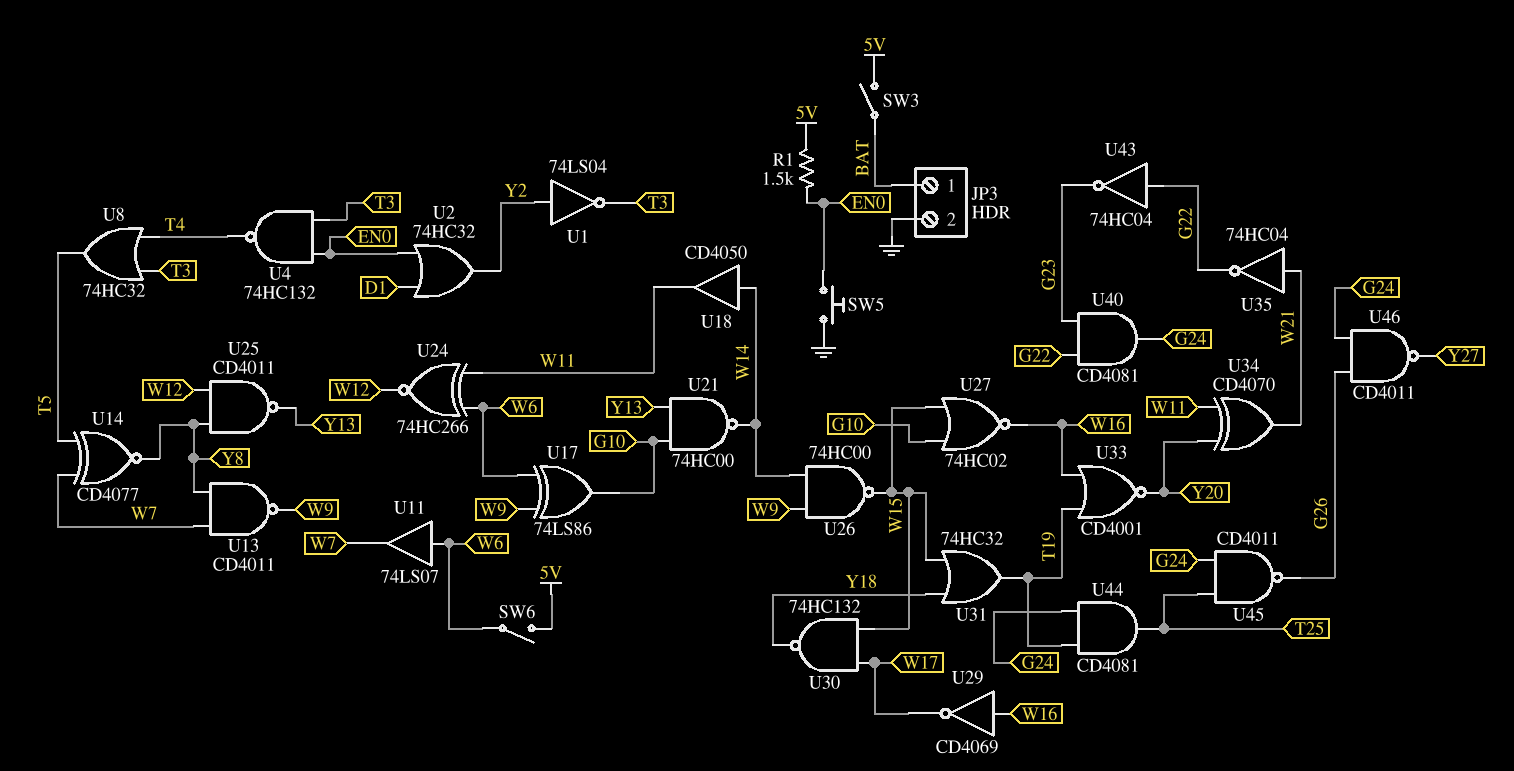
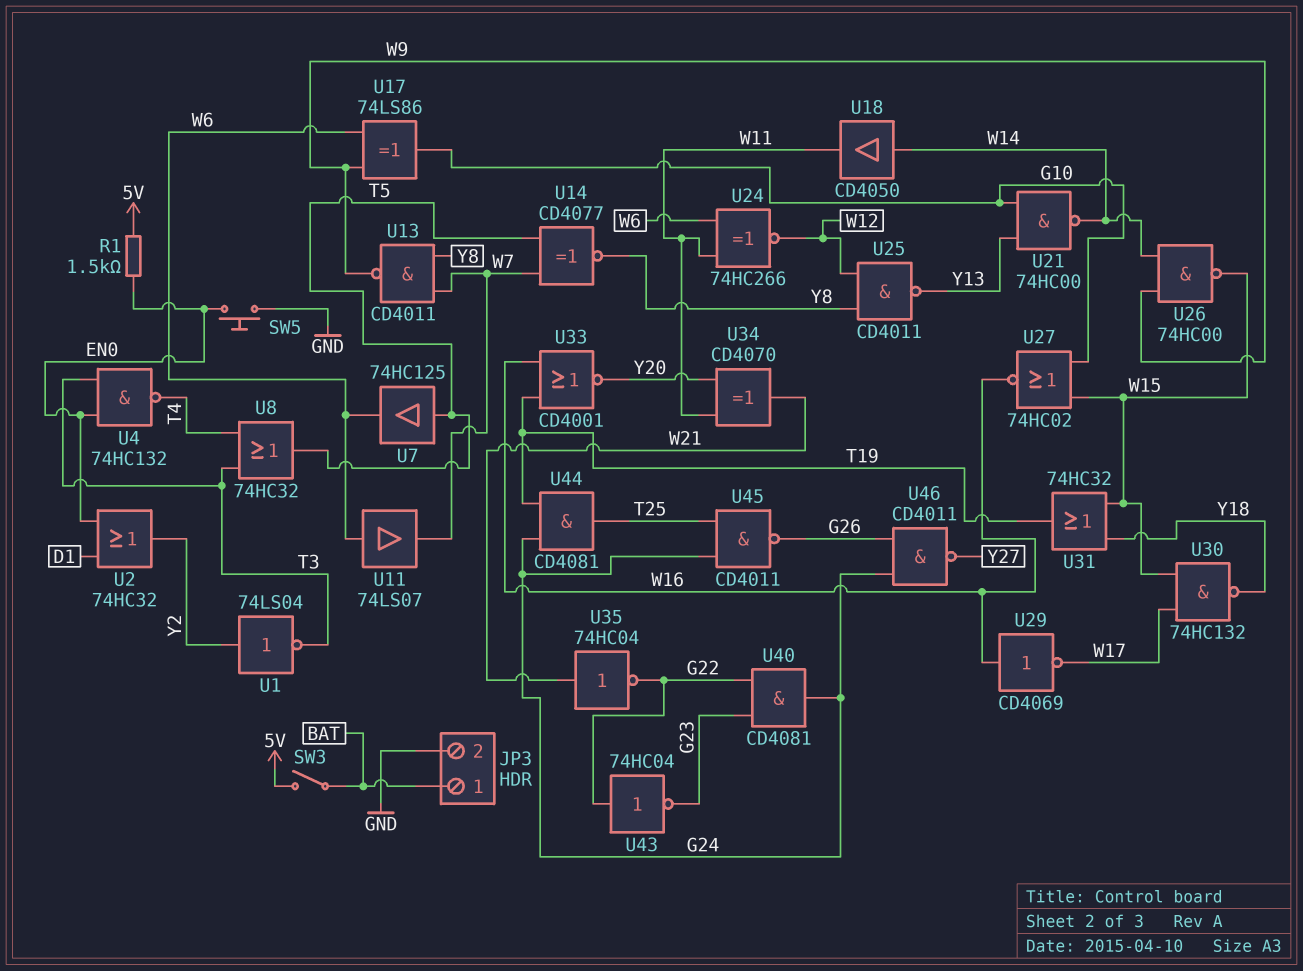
SW6: switch (5V, W6) -> none
U7: none -> buffer 74HC125 (in T5, out W6)

